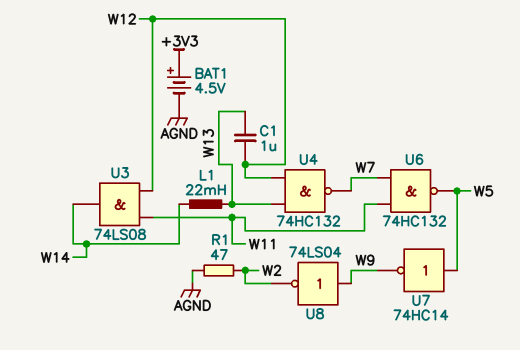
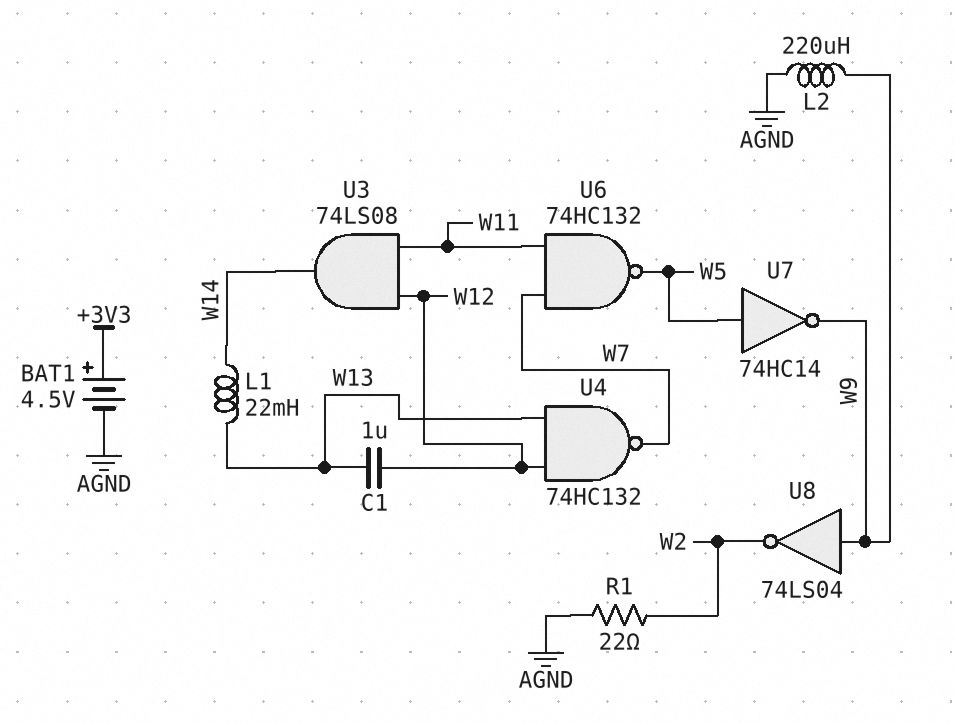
L2: none -> 220uH (AGND, W9)
R1: 47 (AGND, W2) -> 22 (AGND, W2)

